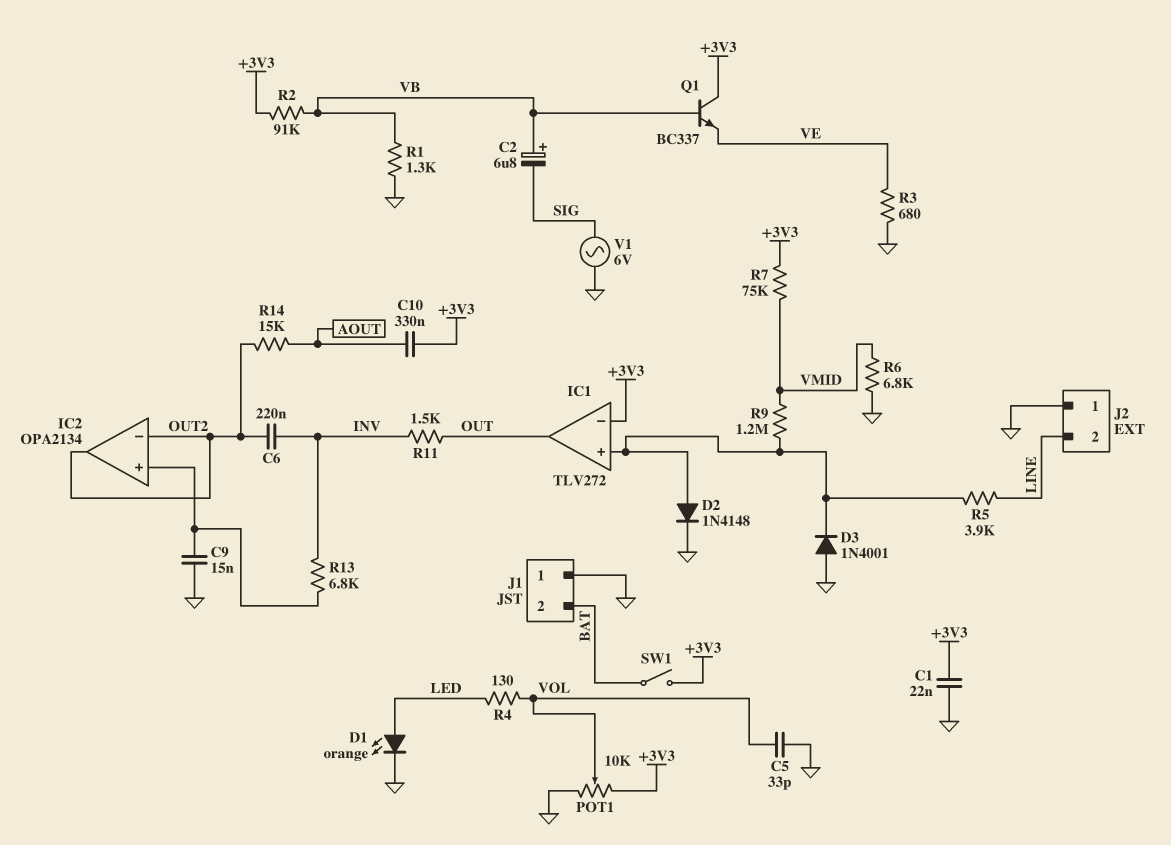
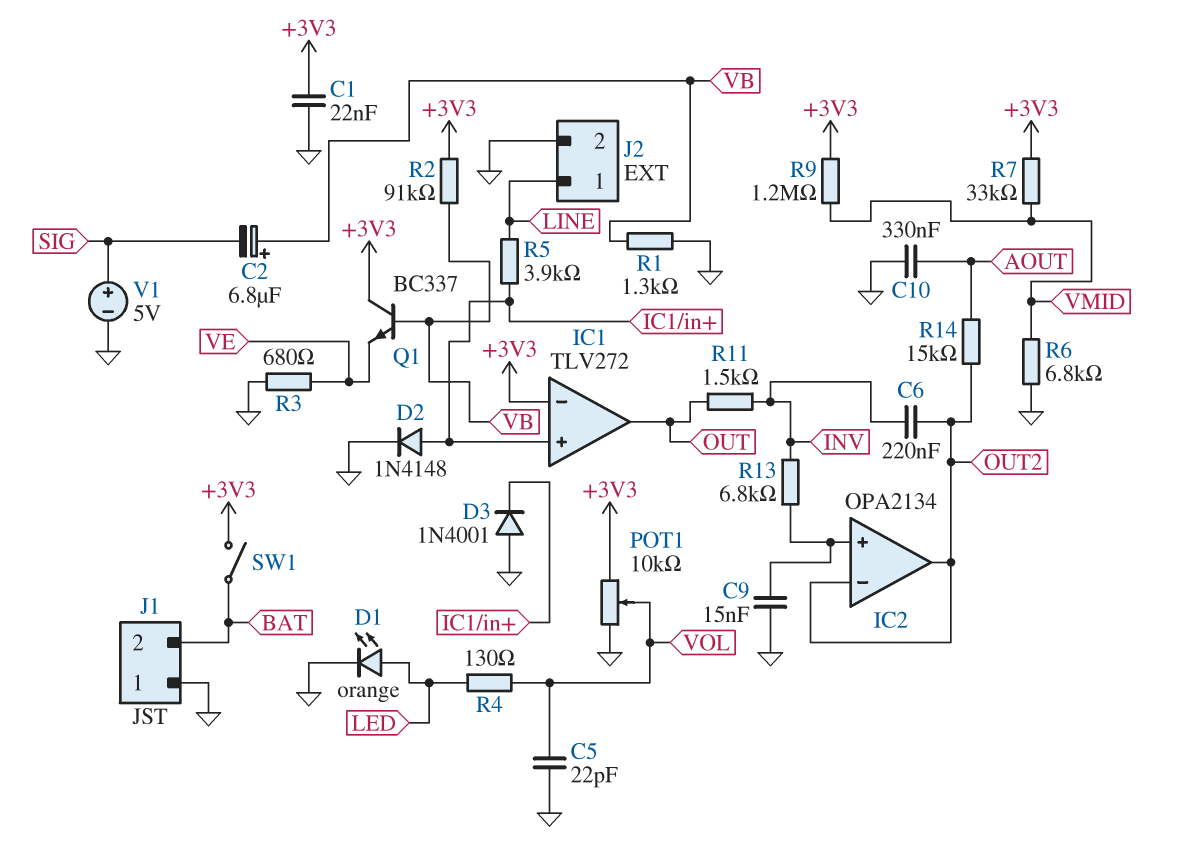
C5: 33pF (GND, VOL) -> 22pF (GND, VOL)
C10: 330nF (+3V3, AOUT) -> 330nF (AOUT, GND)
J2 pin 1: GND -> LINE
J2 pin 2: LINE -> GND
R7: 75k (+3V3, VMID) -> 33k (+3V3, VMID)
R9: 1.2M (IC1/in+, VMID) -> 1.2M (+3V3, VMID)
V1: AC 6V (GND, SIG) -> 5V (plus SIG, minus GND)

